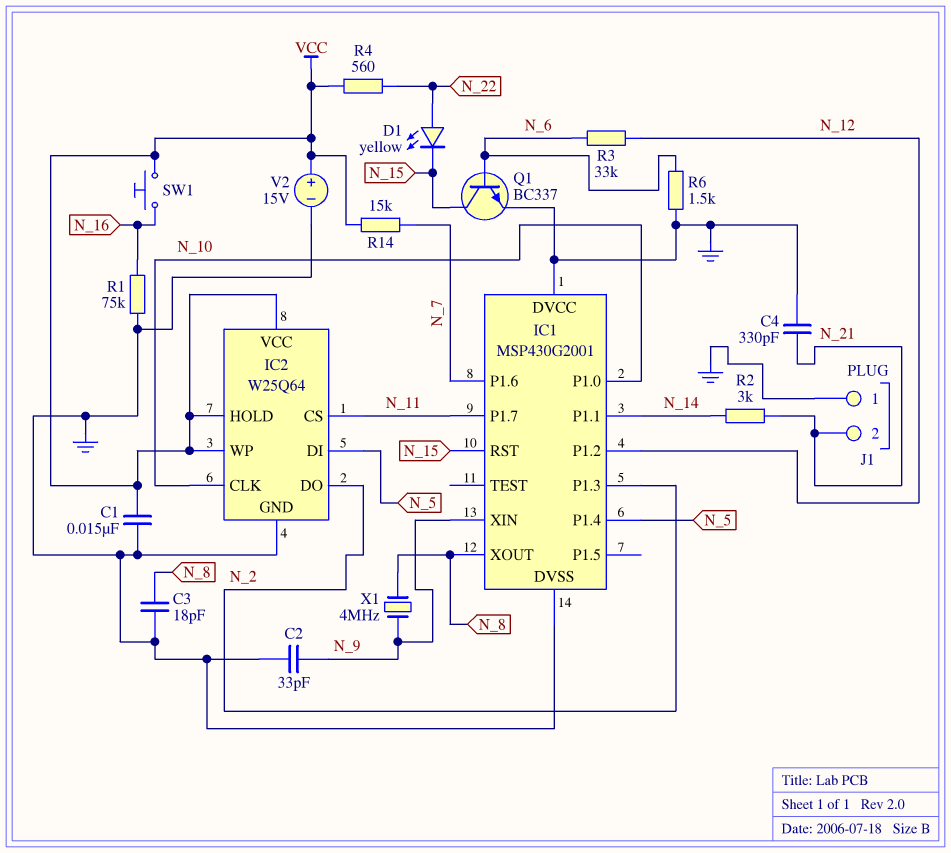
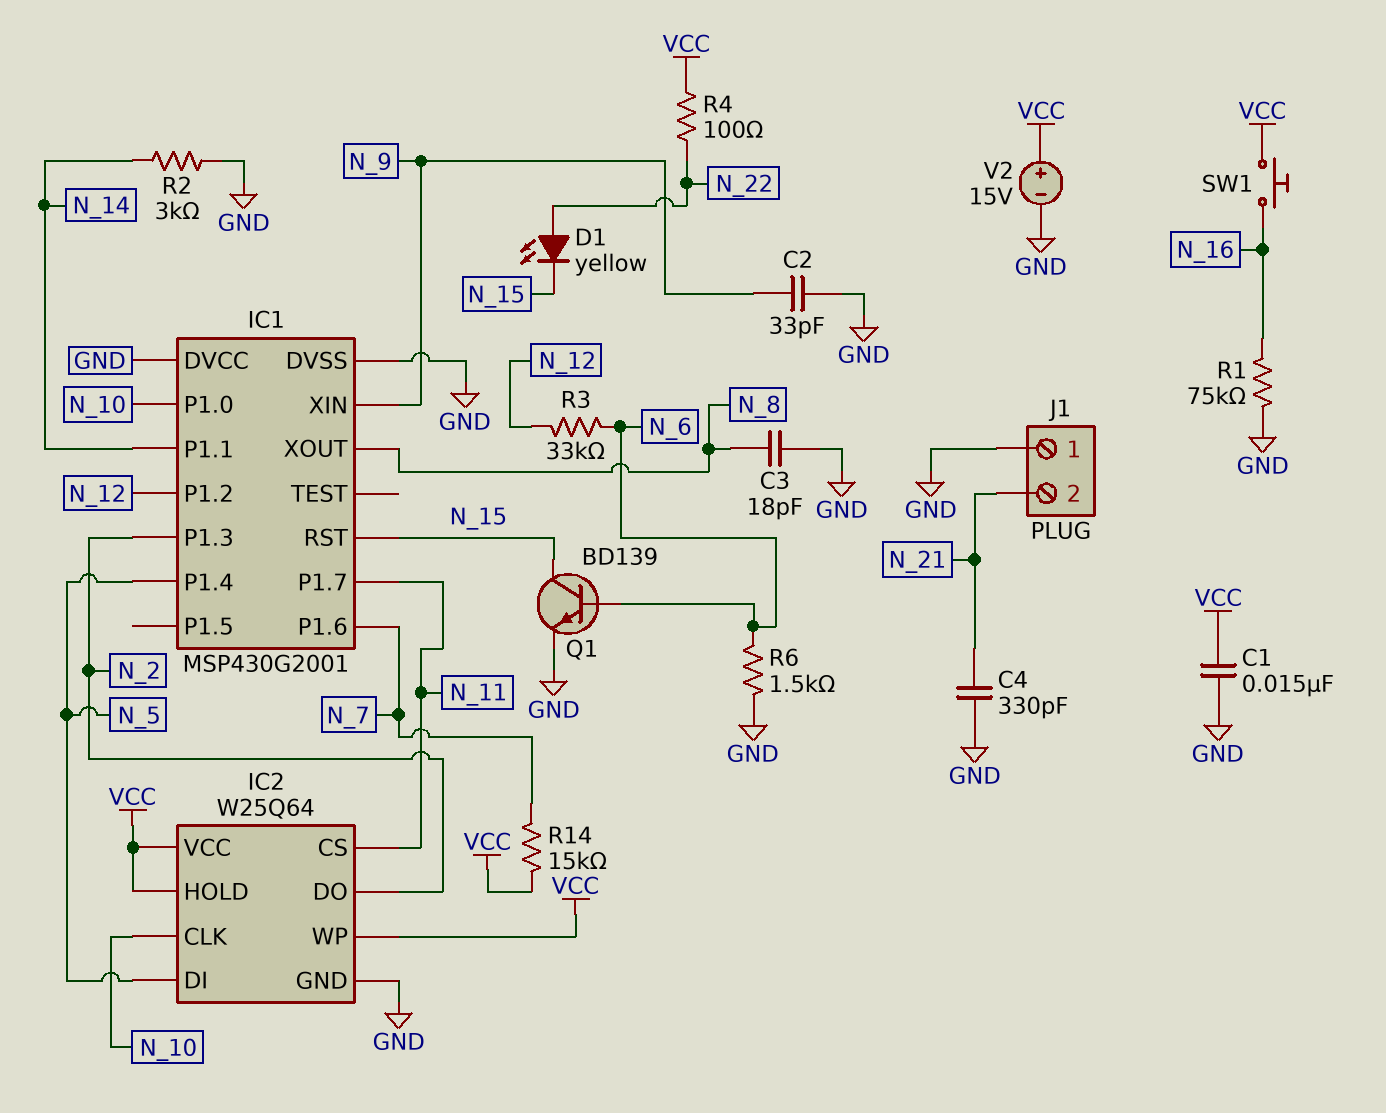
Q1: NPN BC337 (B N_6, C N_15, E GND) -> NPN BD139 (B N_6, C N_15, E GND)
R2: 3k (N_14, N_21) -> 3k (GND, N_14)
R4: 560 (N_22, VCC) -> 100 (N_22, VCC)
X1: 4MHz (N_8, N_9) -> none

